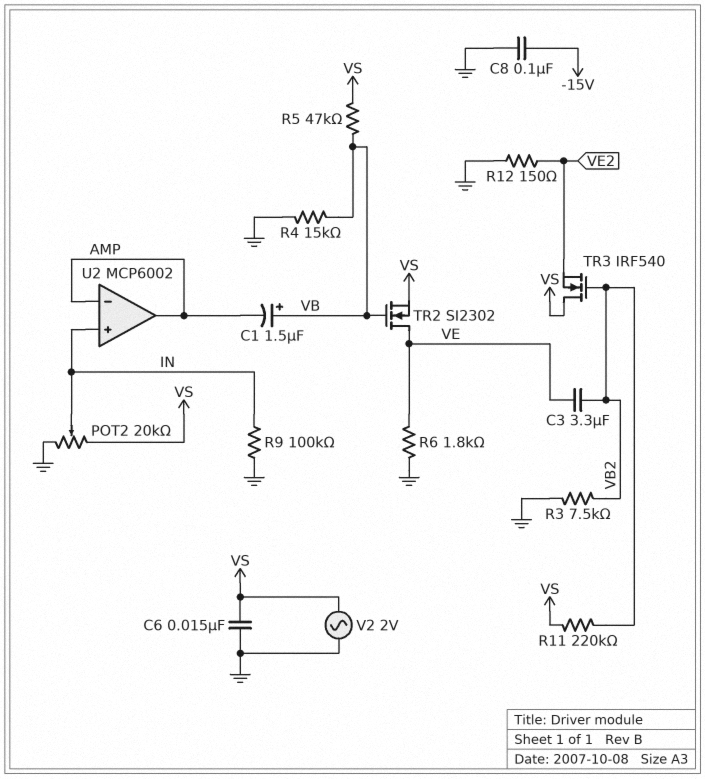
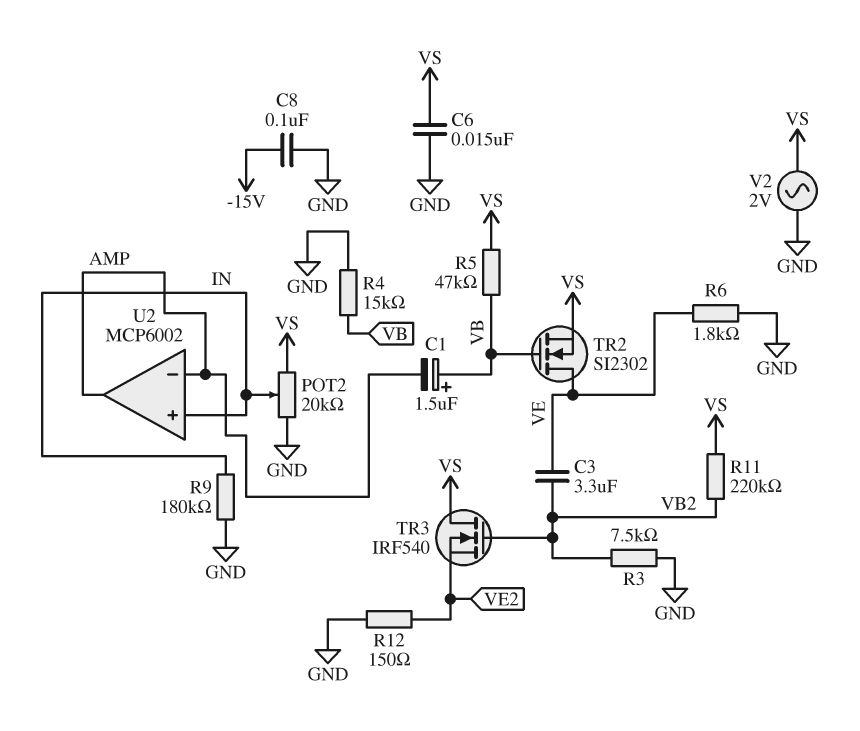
R9: 100k (GND, IN) -> 180k (GND, IN)

